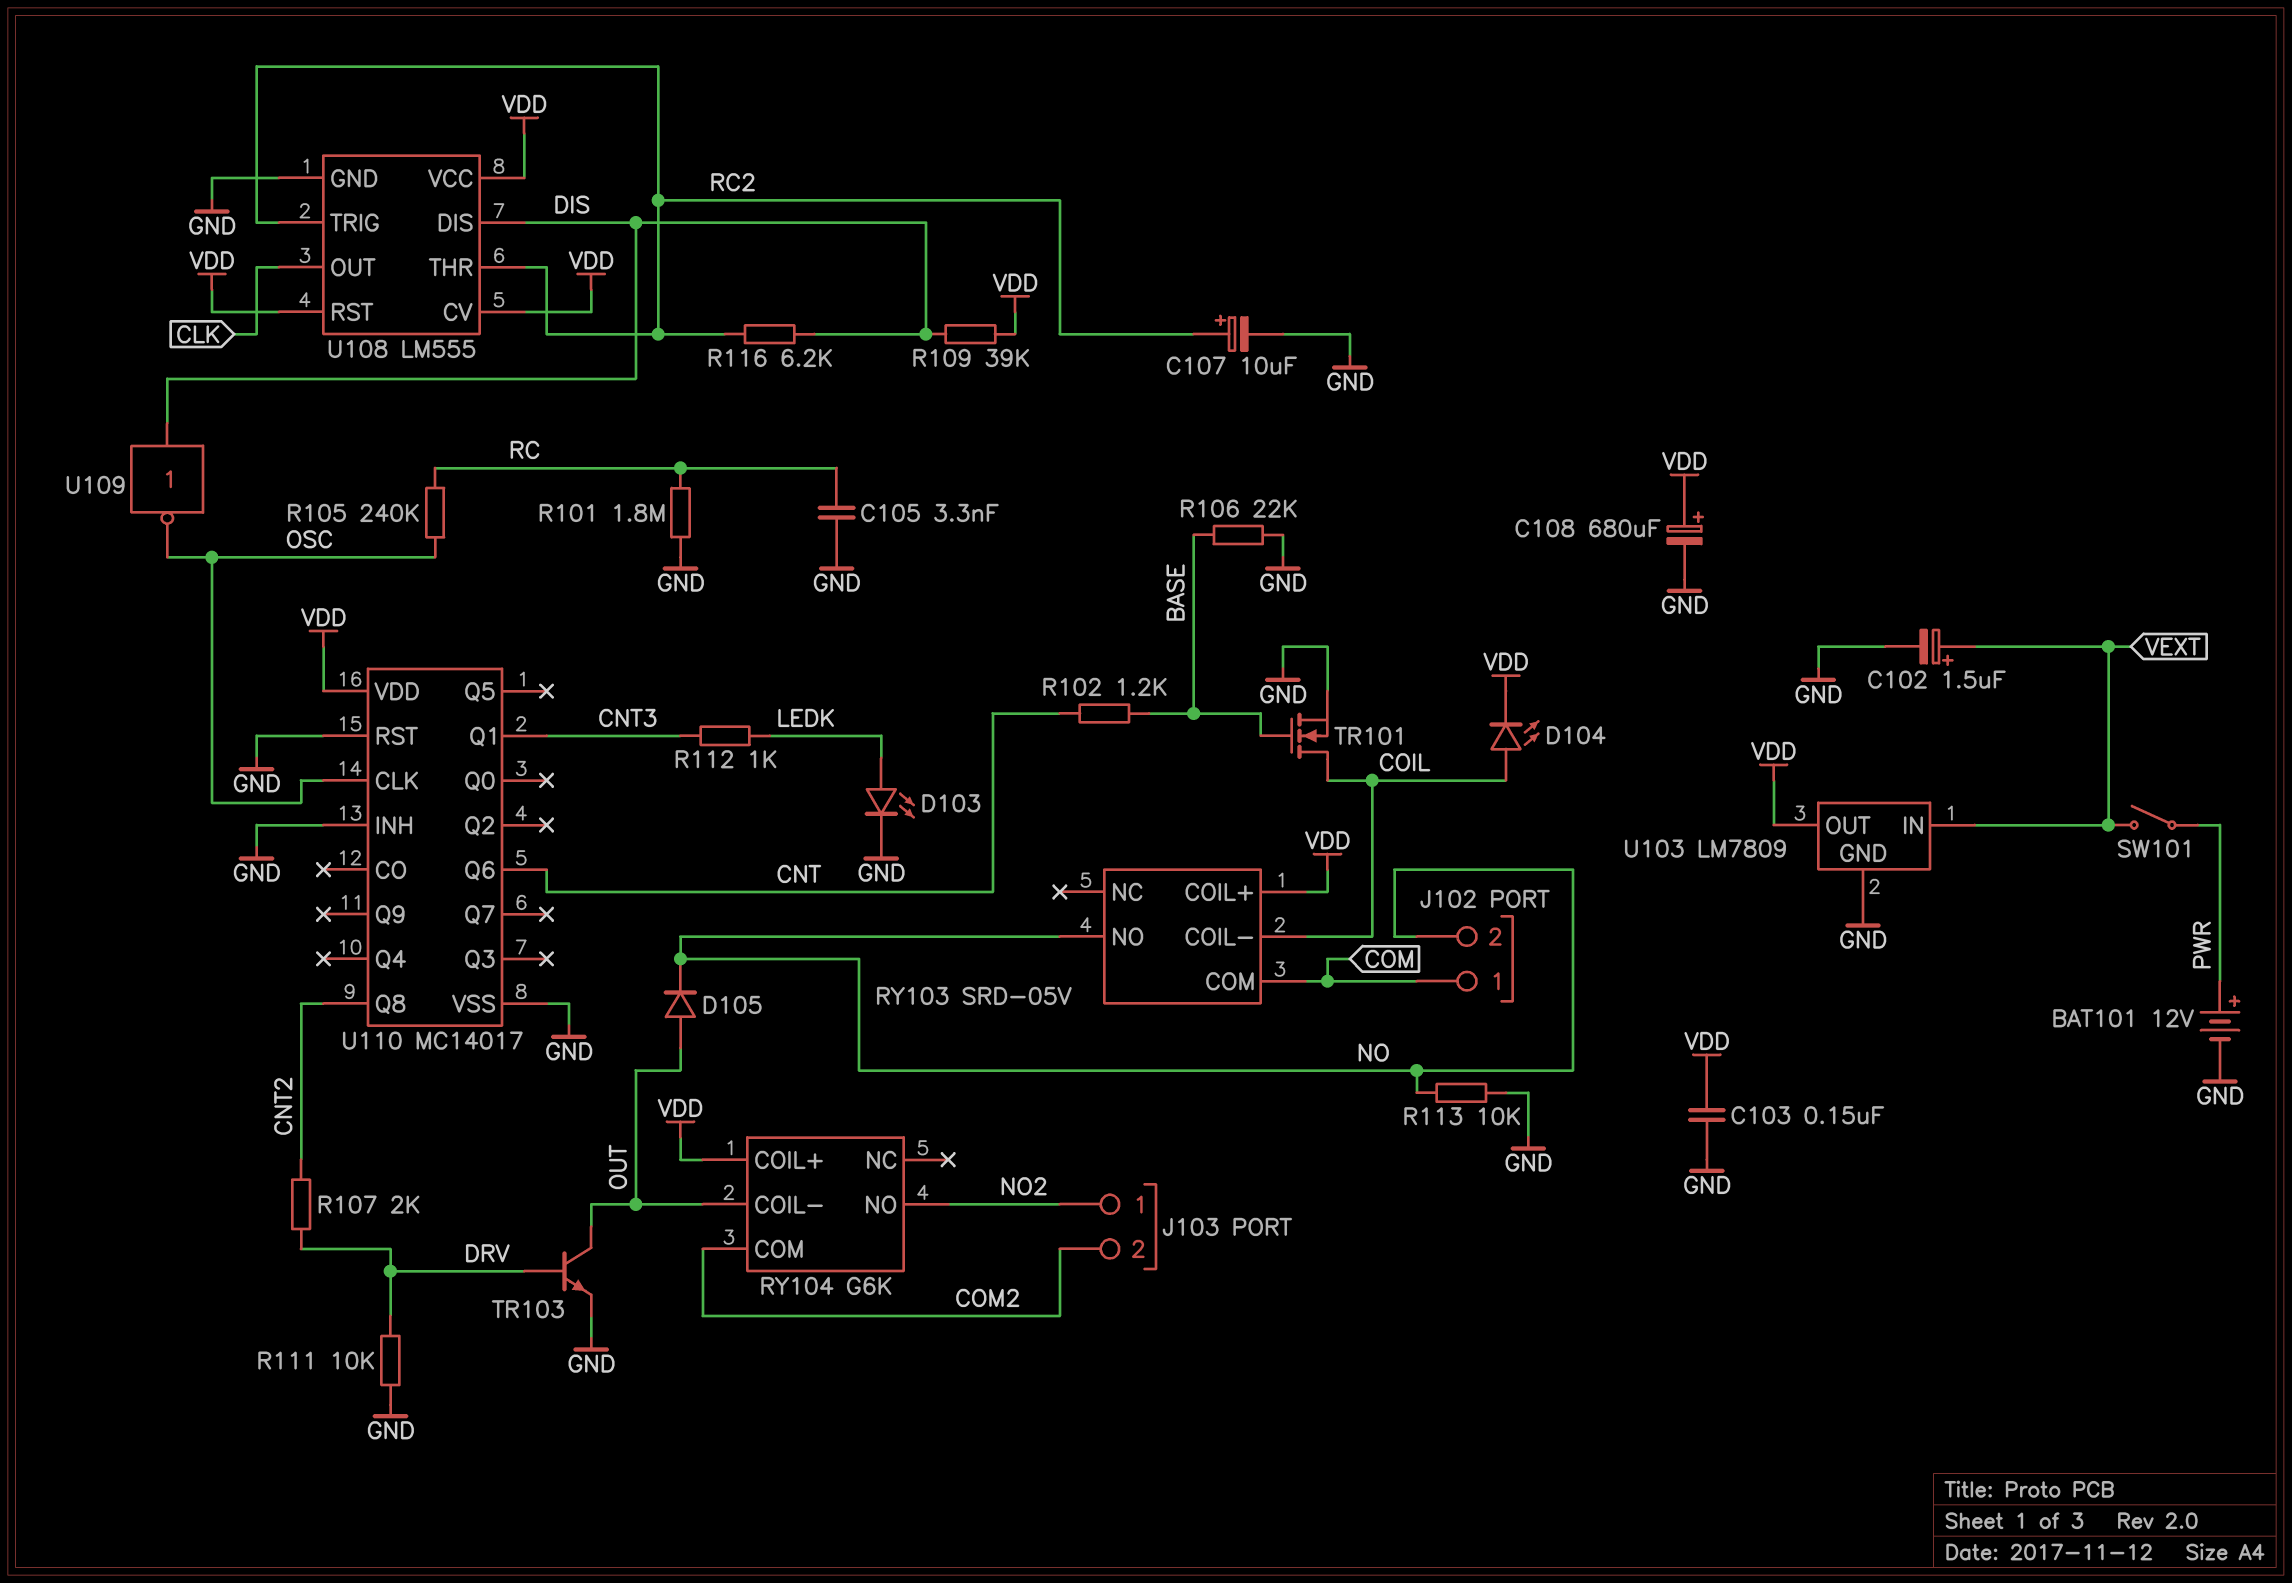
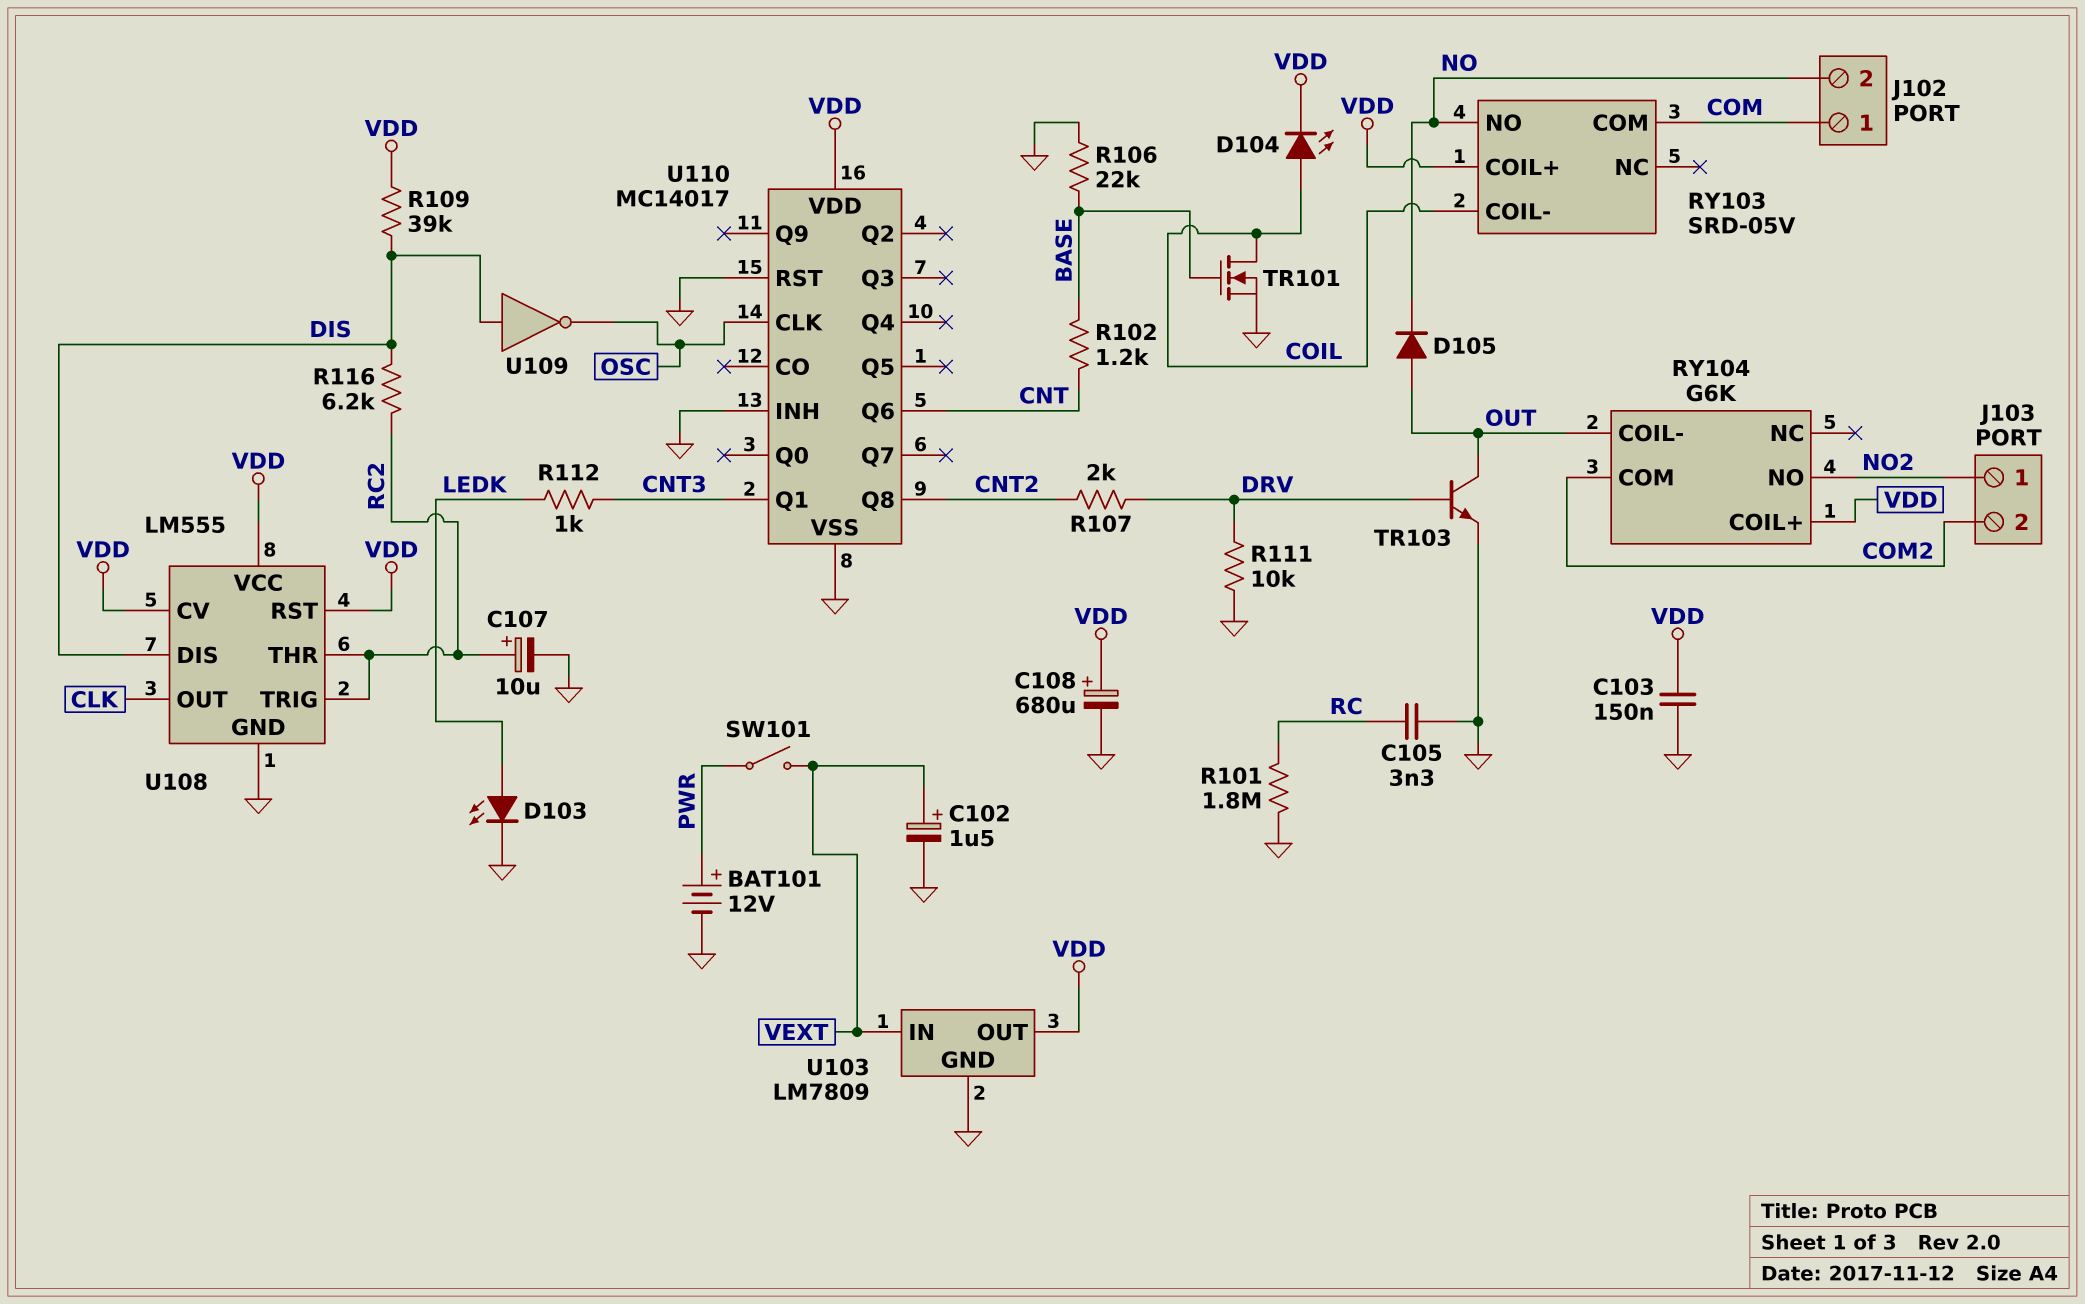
R105: 240k (OSC, RC) -> none
R113: 10k (GND, NO) -> none

